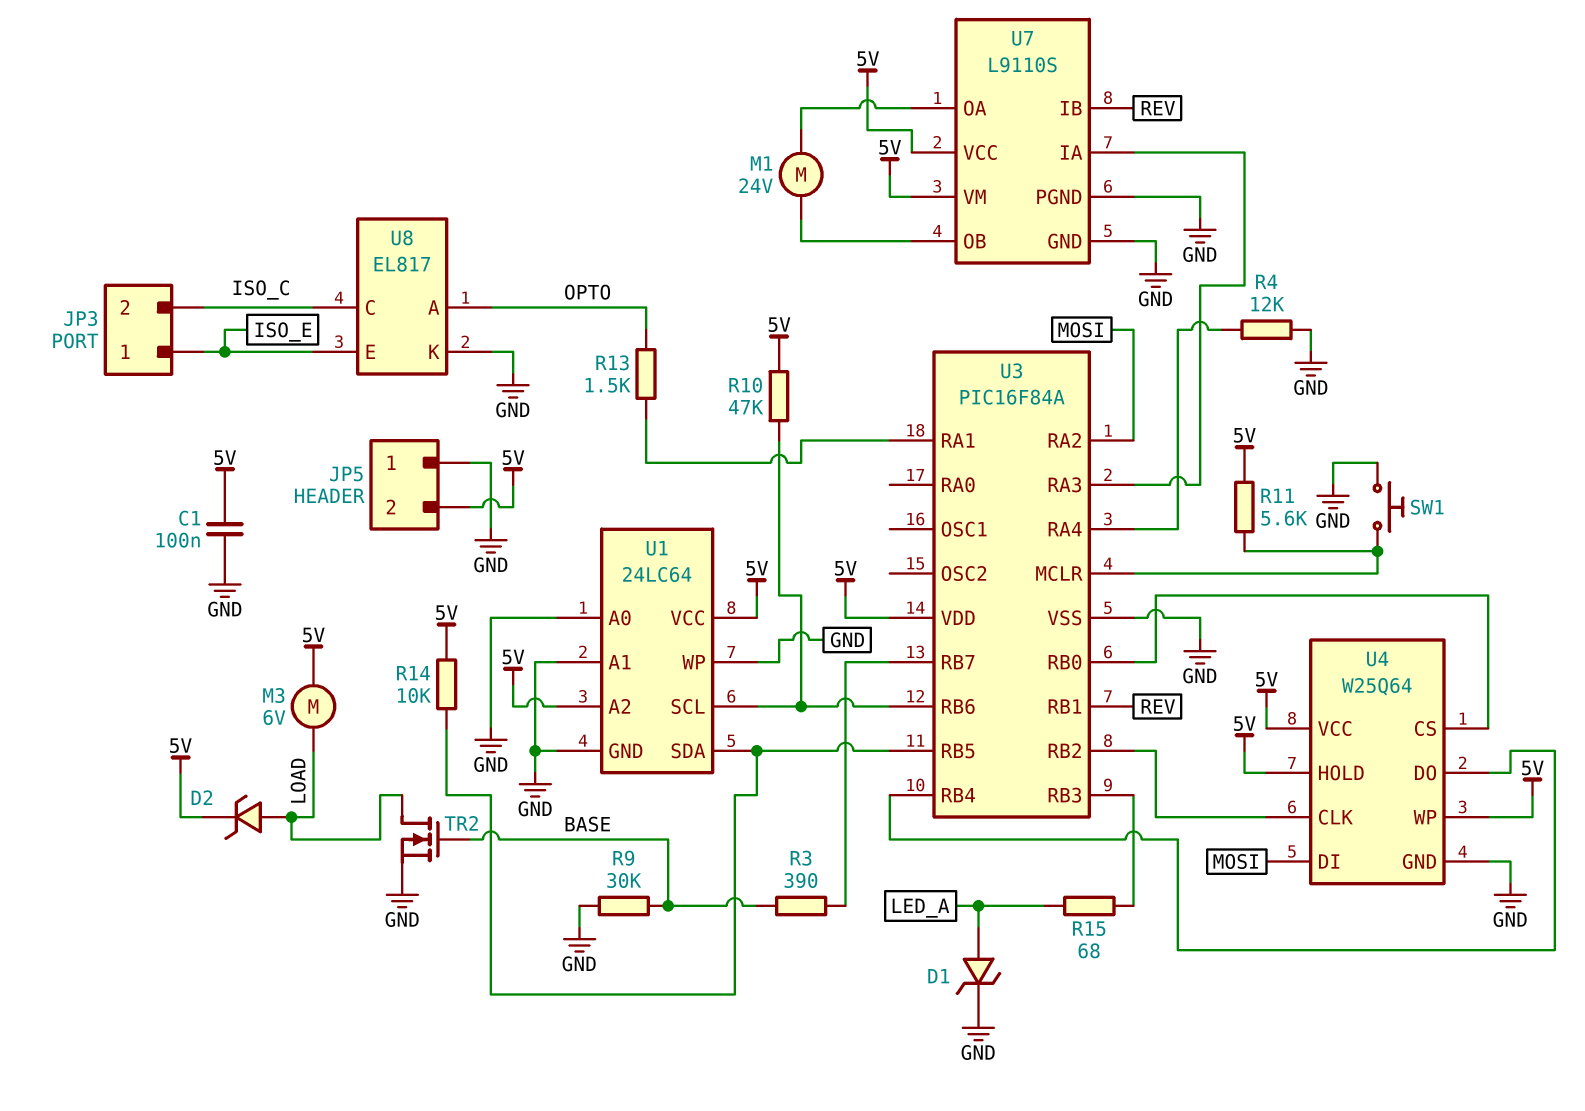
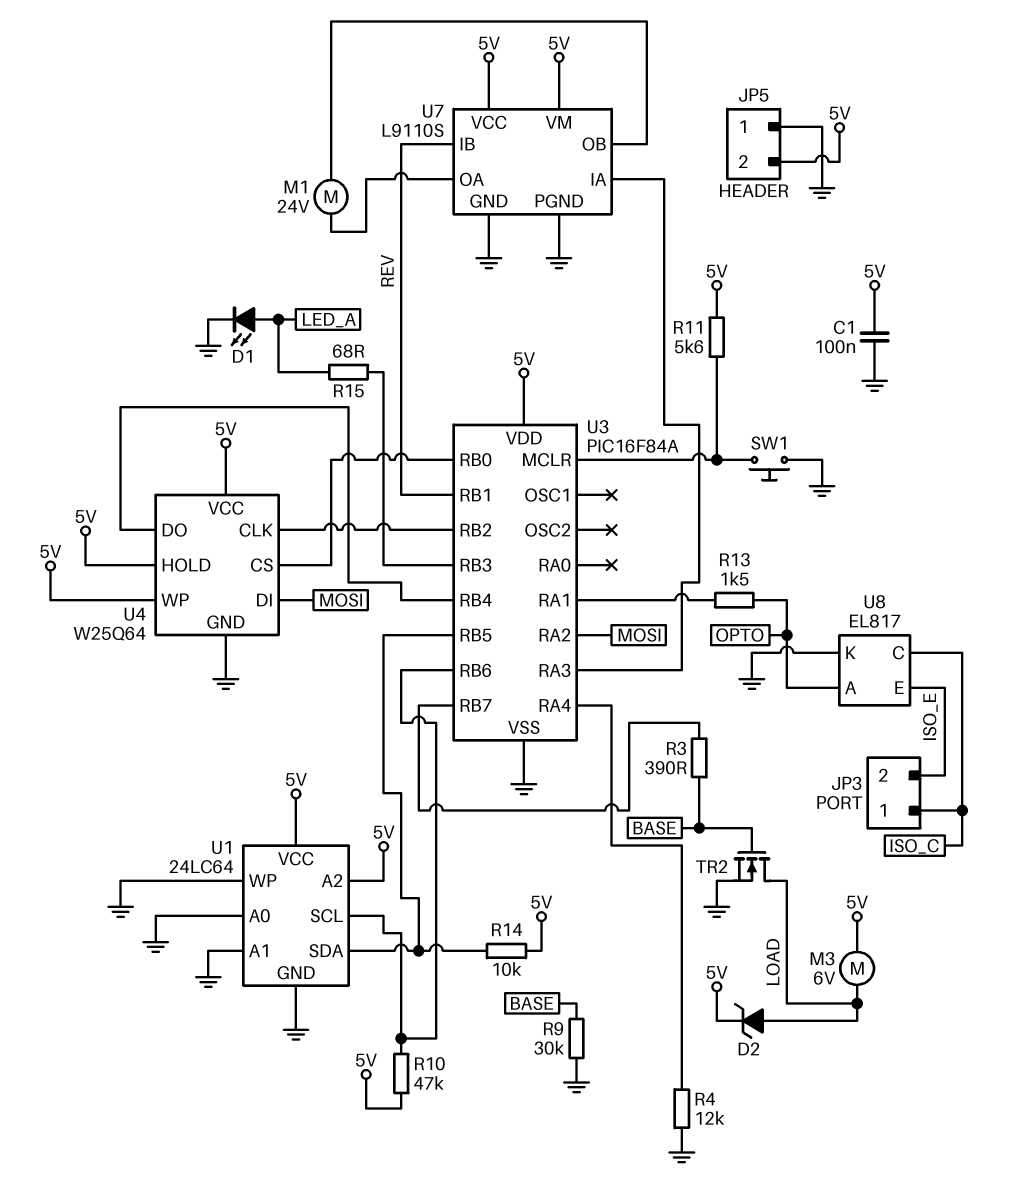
D1: zener (A LED_A, K GND) -> LED (A LED_A, K GND)
JP3 pin 1: ISO_E -> ISO_C
JP3 pin 2: ISO_C -> ISO_E

